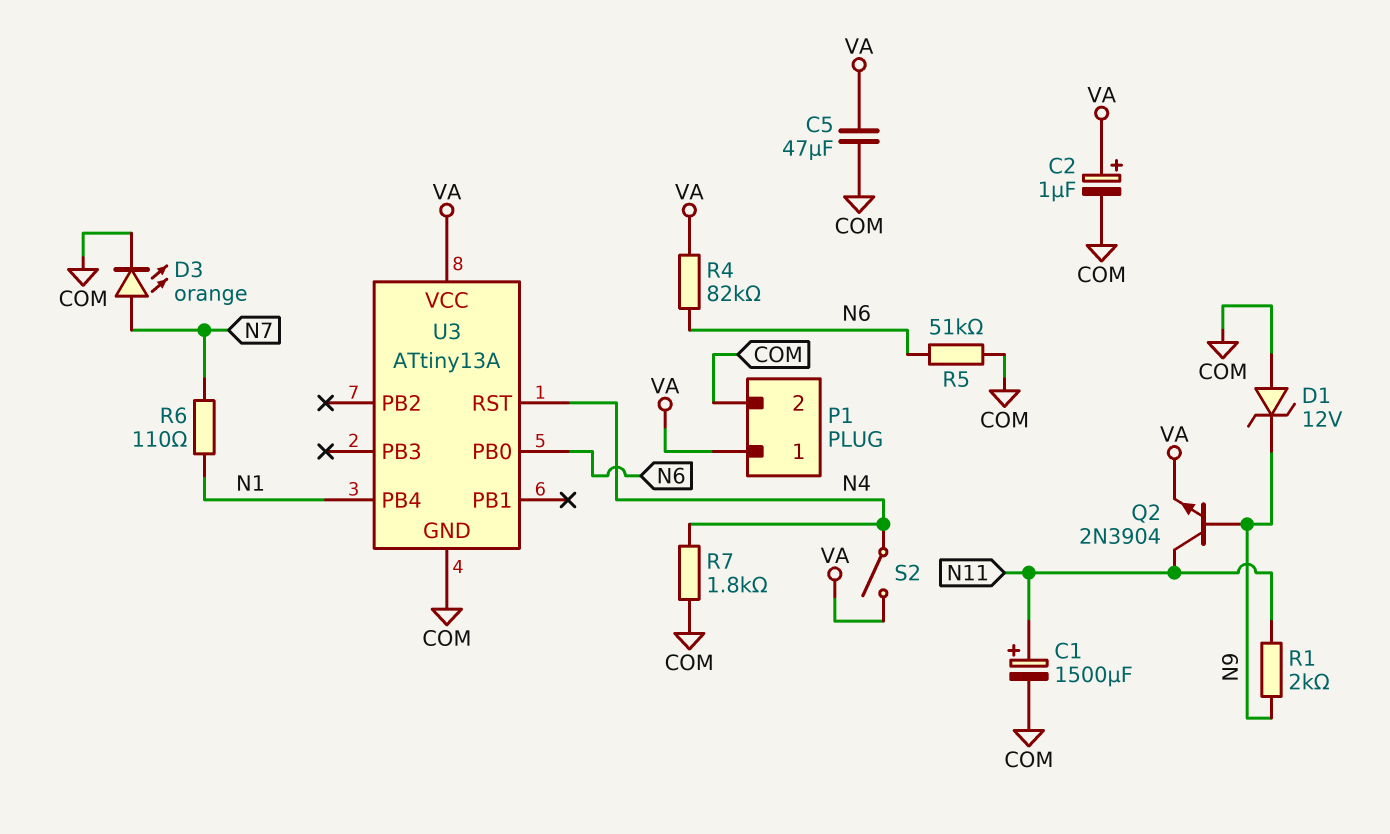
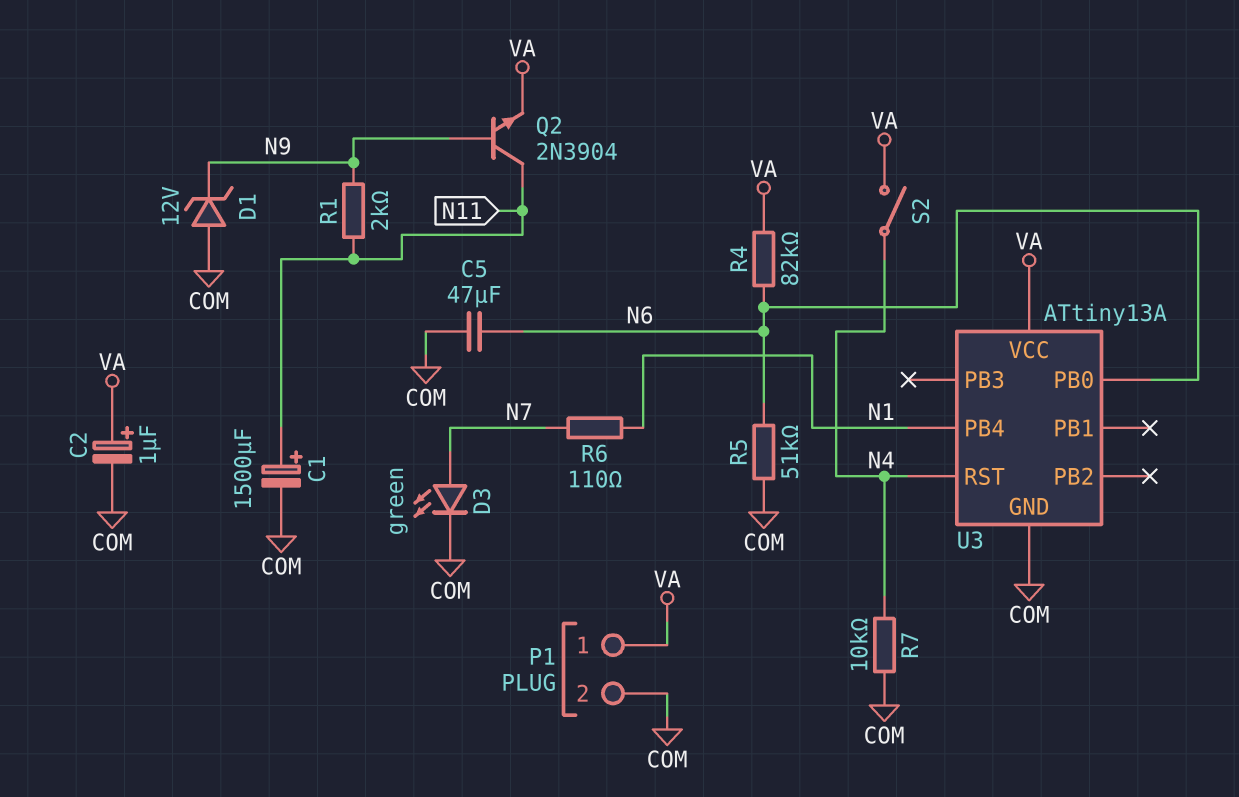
C5: 47uF (COM, VA) -> 47uF (COM, N6)
D3: LED orange (A N7, K COM) -> LED green (A N7, K COM)
R7: 1.8k (COM, N4) -> 10k (COM, N4)

